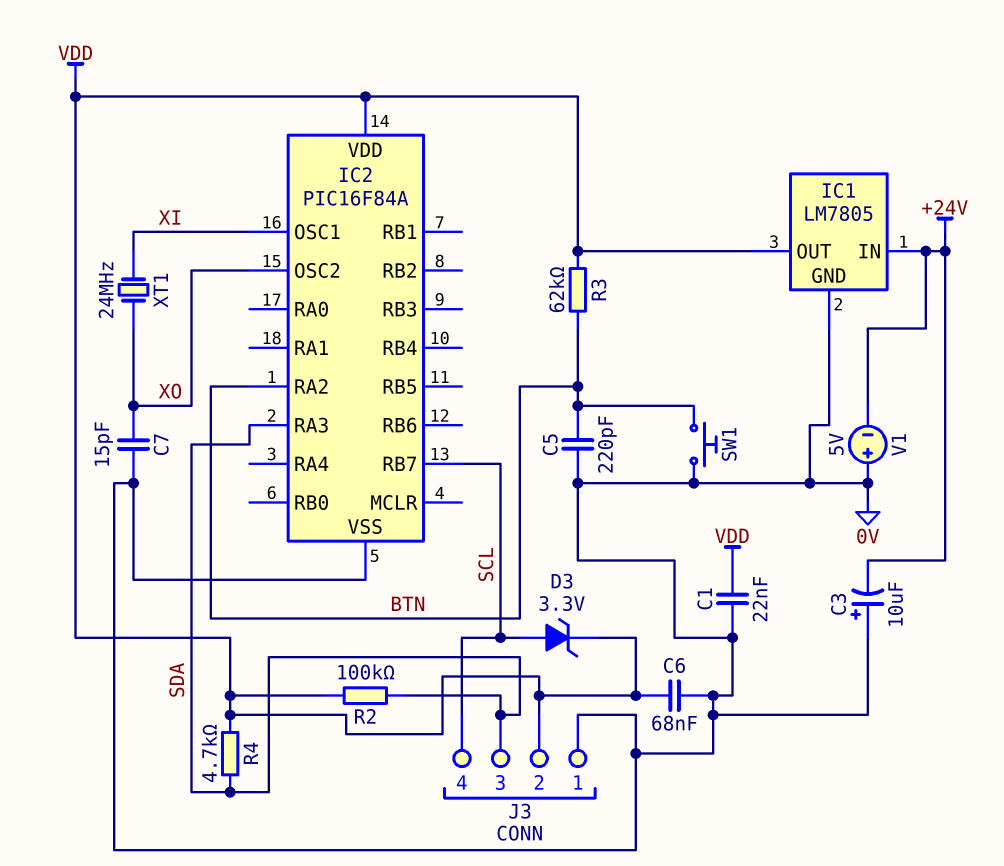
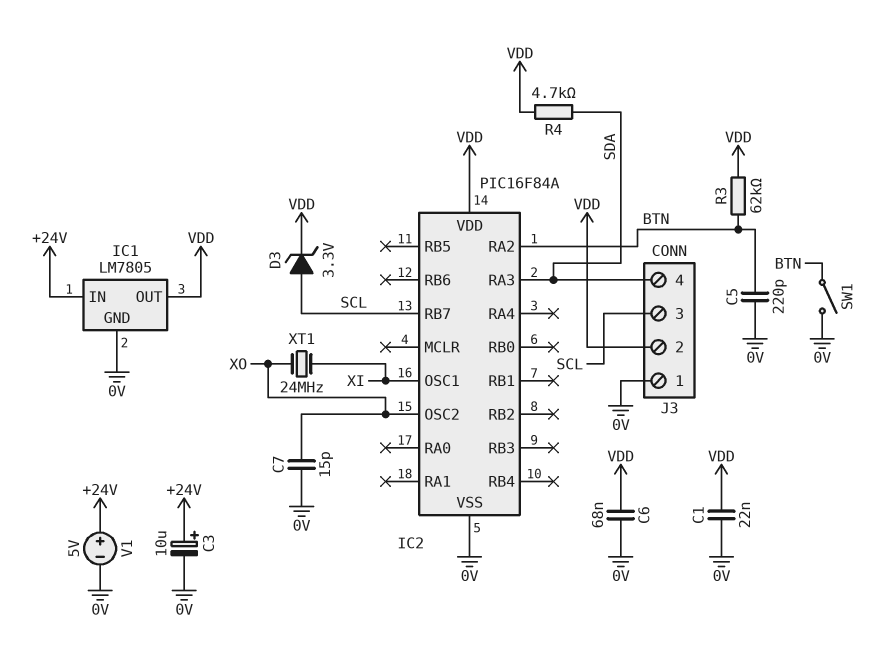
C3: 10uF (plus 0V, minus +24V) -> 10uF (plus +24V, minus 0V)
J3 pin 3: SDA -> SCL
J3 pin 4: SCL -> SDA
R2: 100k (SDA, VDD) -> none
SW1: button (0V, BTN) -> switch (0V, BTN)
V1: 5V (plus 0V, minus +24V) -> 5V (plus +24V, minus 0V)

